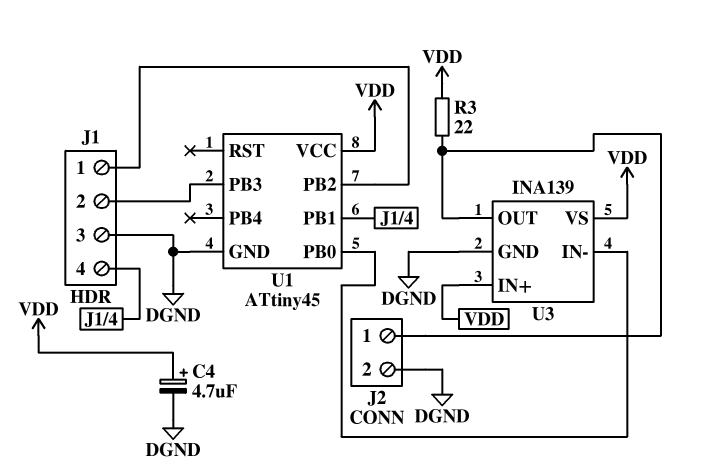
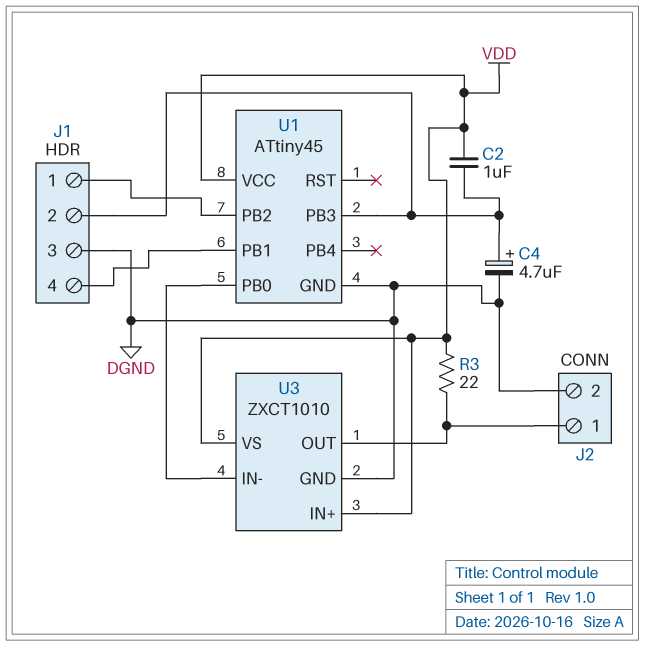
C2: none -> 1uF (J1/2, VDD)
C4: 4.7uF (plus VDD, minus DGND) -> 4.7uF (plus J1/2, minus DGND)
U3: INA139 -> ZXCT1010

